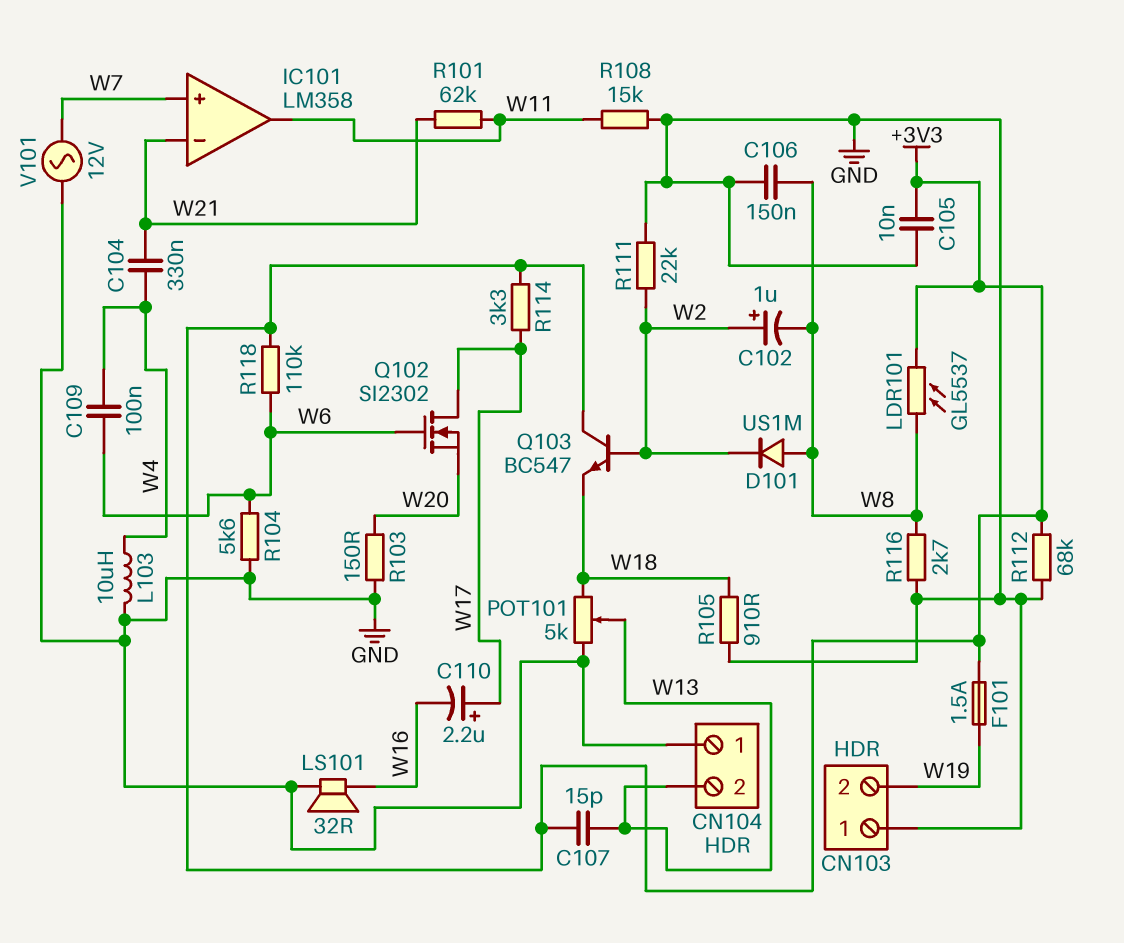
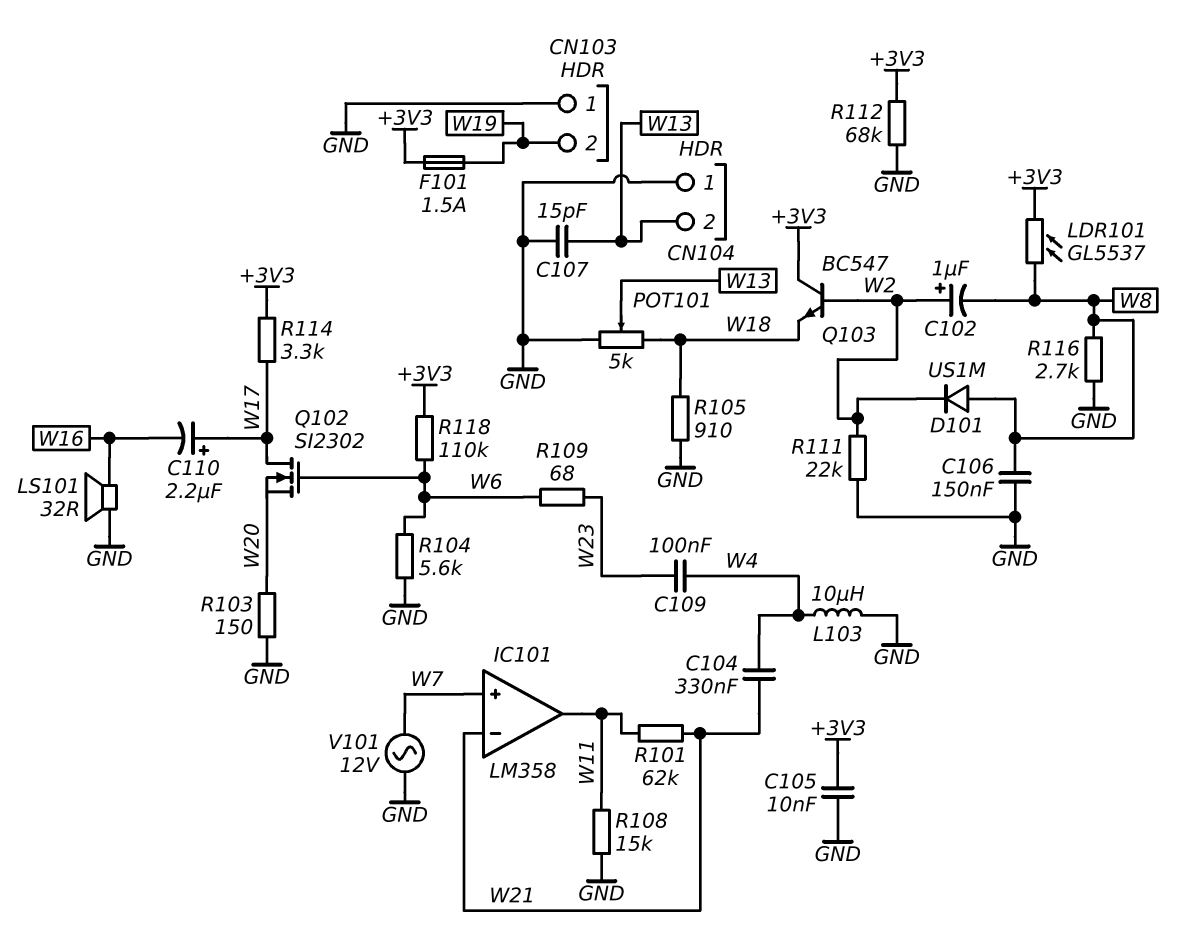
C107: 15pF (+3V3, W13) -> 15pF (GND, W13)
C109: 100nF (W4, W6) -> 100nF (W4, W23)
R109: none -> 68 (W6, W23)

